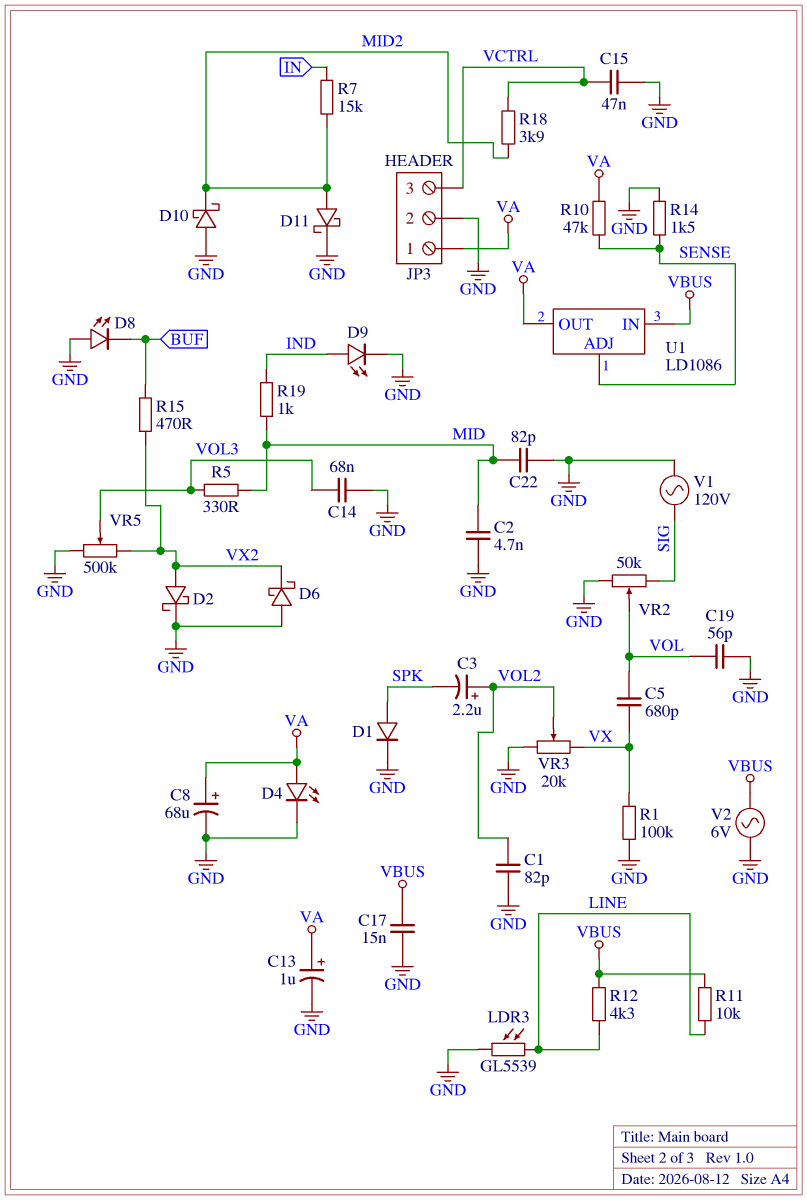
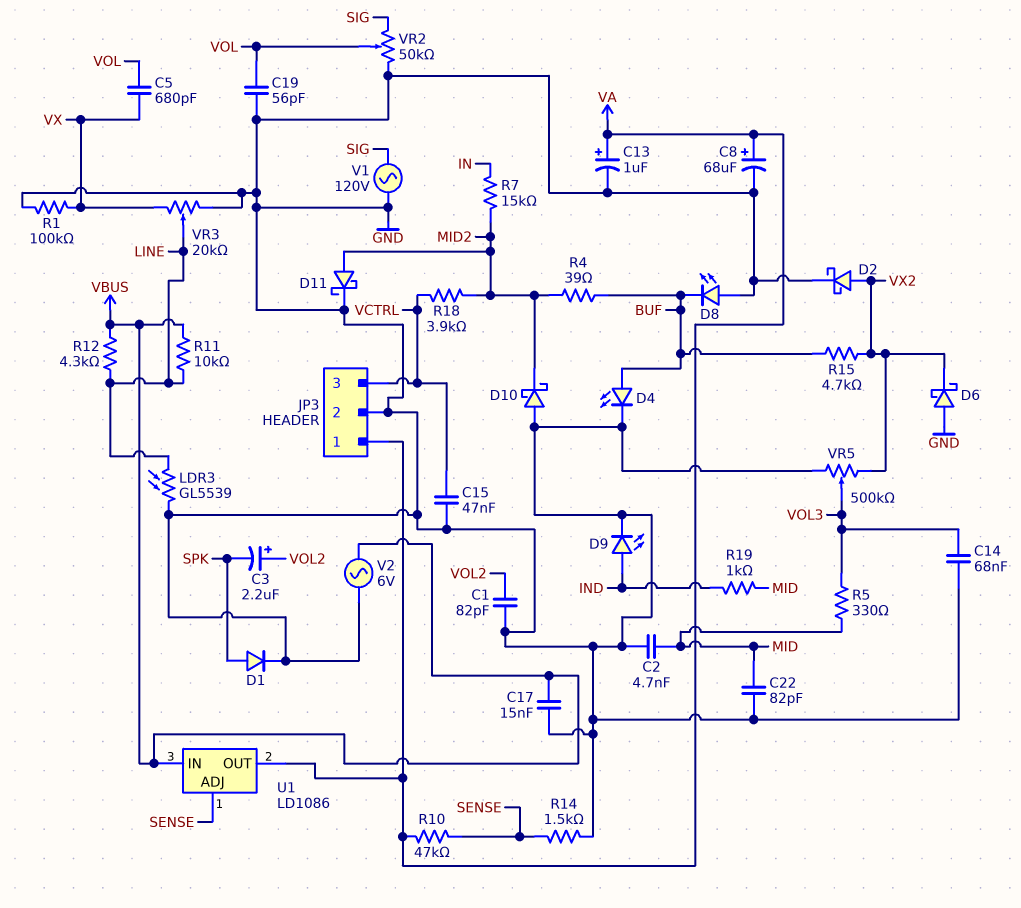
D4: LED (A VA, K GND) -> LED (A BUF, K GND)
R4: none -> 39 (BUF, MID2)
R15: 470 (BUF, VX2) -> 4.7k (BUF, VX2)
VR3: 20k (GND, VX, wiper VOL2) -> 20k (GND, VX, wiper LINE)

